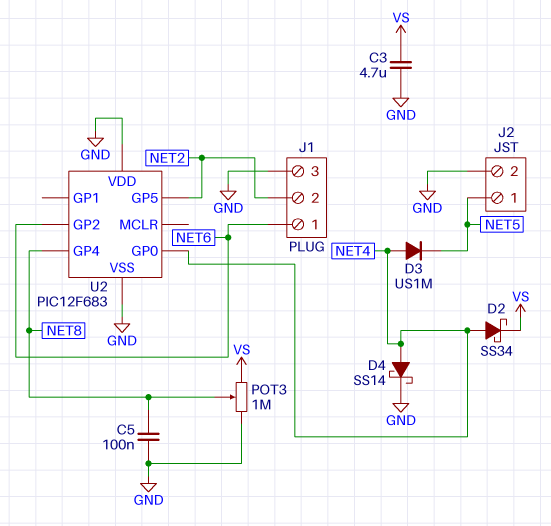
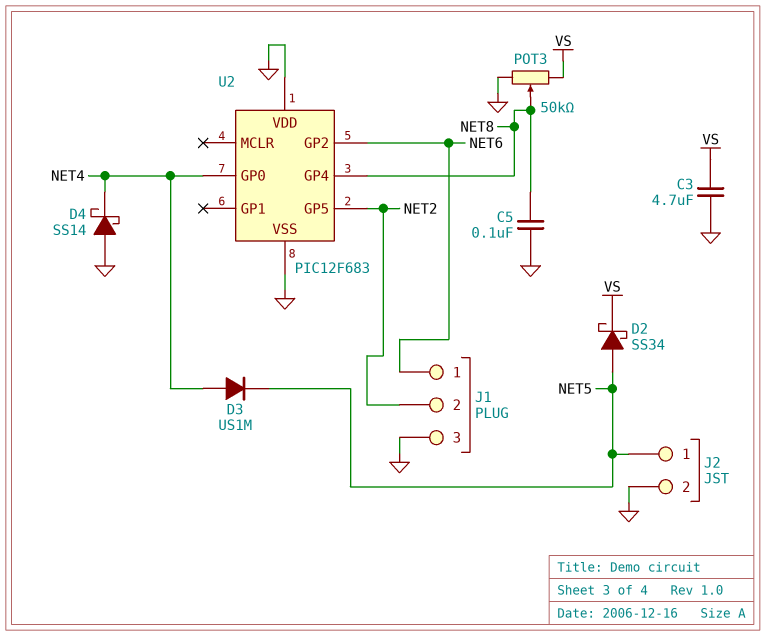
D2: schottky SS34 (A NET4, K VS) -> schottky SS34 (A NET5, K VS)
D4: schottky SS14 (A NET4, K GND) -> schottky SS14 (A GND, K NET4)
POT3: 1M (GND, VS, wiper NET8) -> 50k (GND, VS, wiper NET8)

